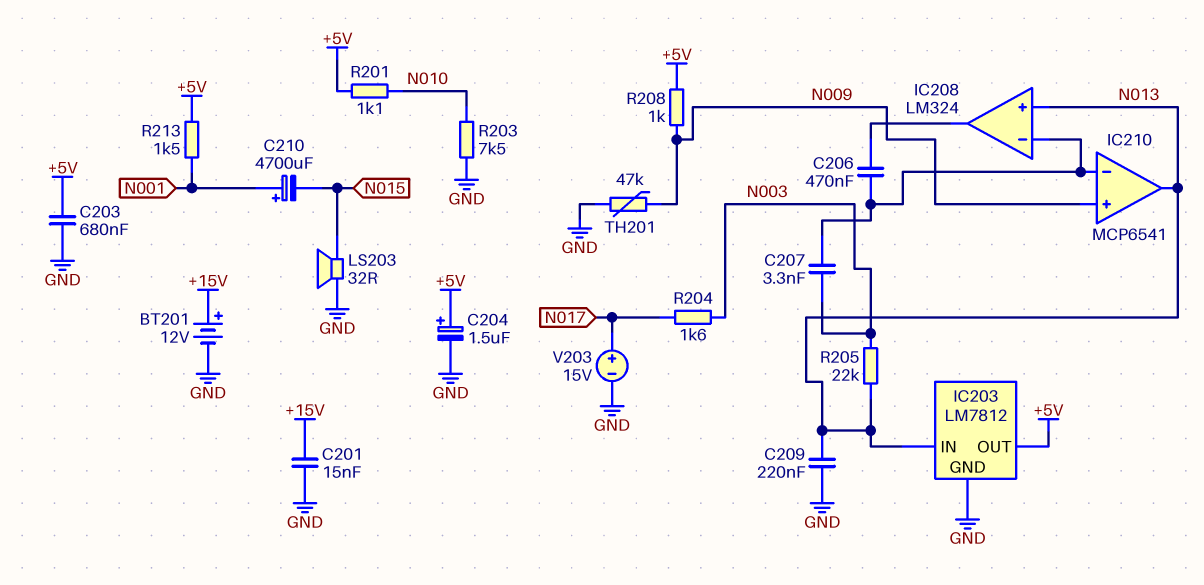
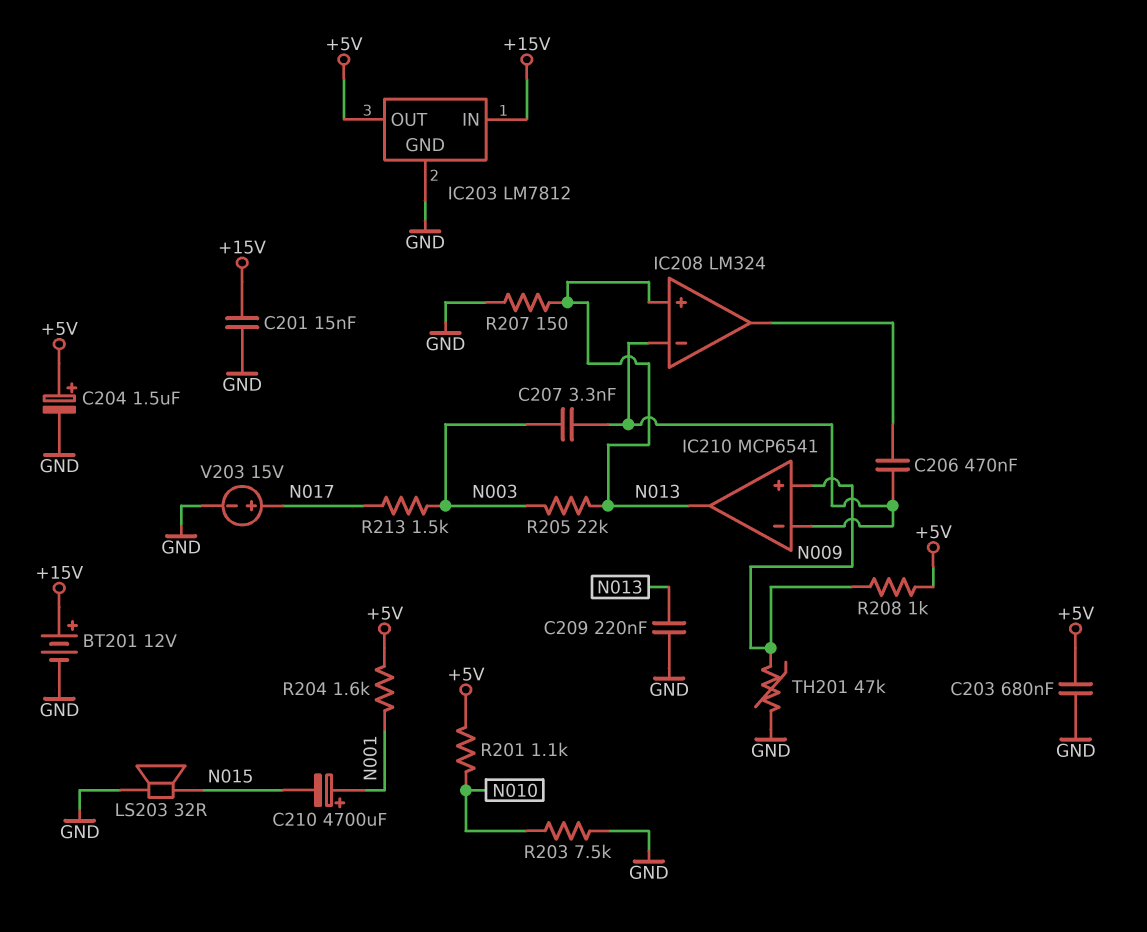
IC203 pin IN: N013 -> +15V
R204: 1.6k (N003, N017) -> 1.6k (+5V, N001)
R207: none -> 150 (GND, N013)
R213: 1.5k (+5V, N001) -> 1.5k (N003, N017)

